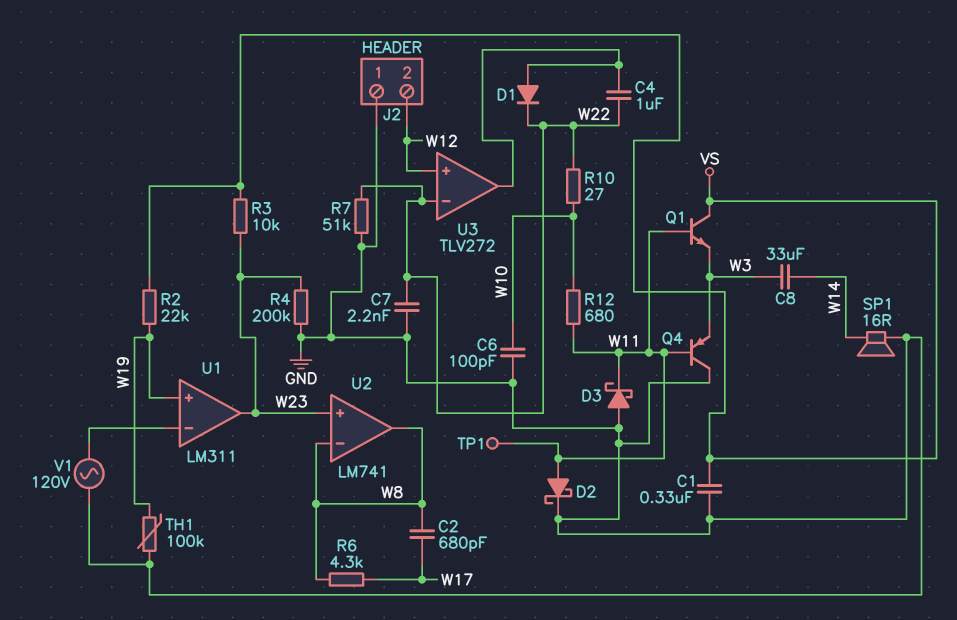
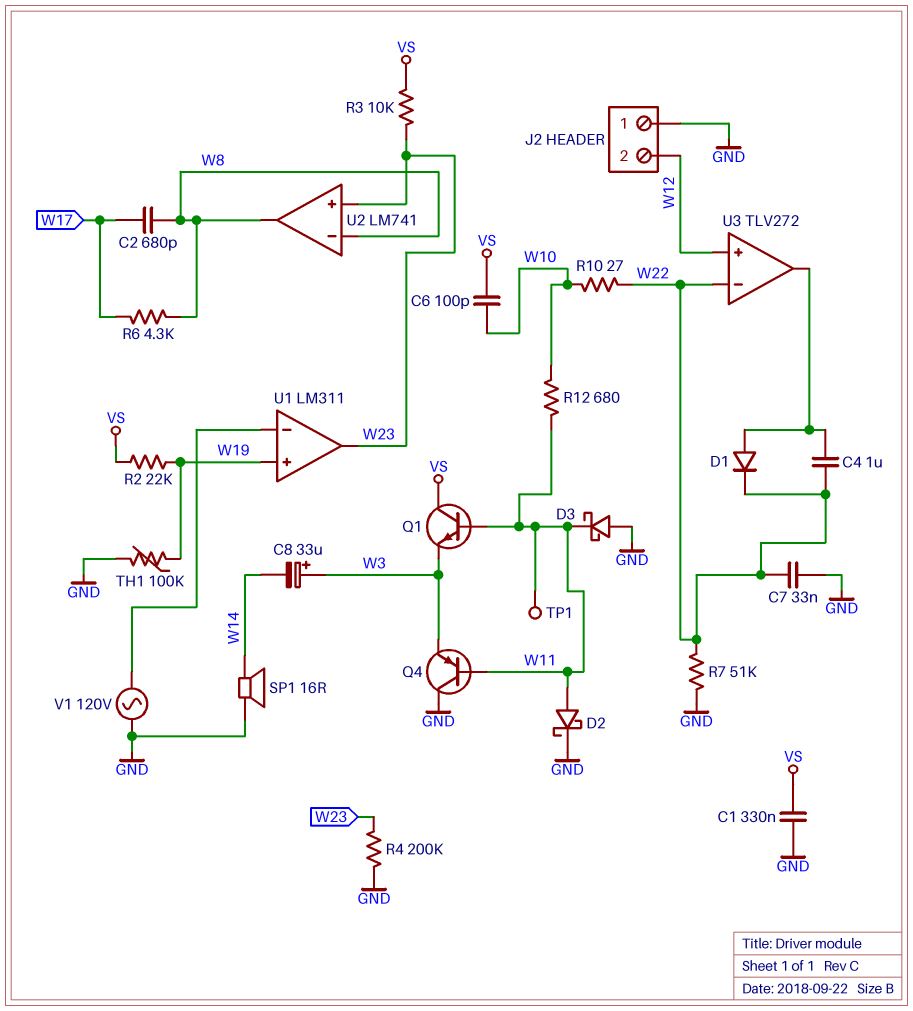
C6: 100pF (GND, W10) -> 100pF (VS, W10)
C7: 2.2nF (GND, W22) -> 33nF (GND, W22)
C8: 33uF (W3, W14) -> 33uF (plus W3, minus W14)

